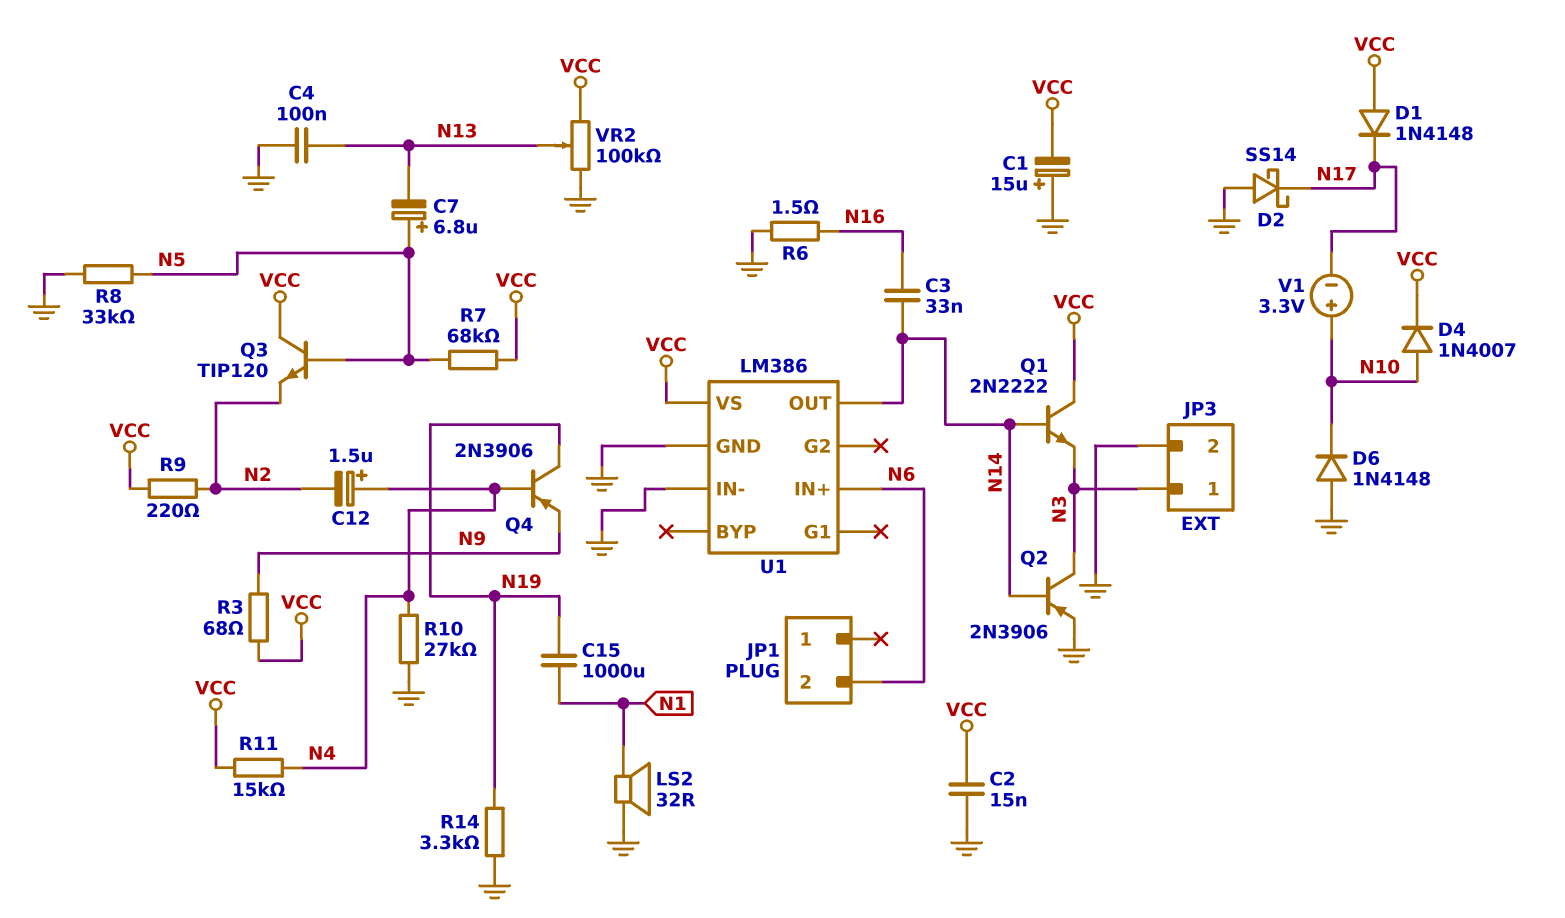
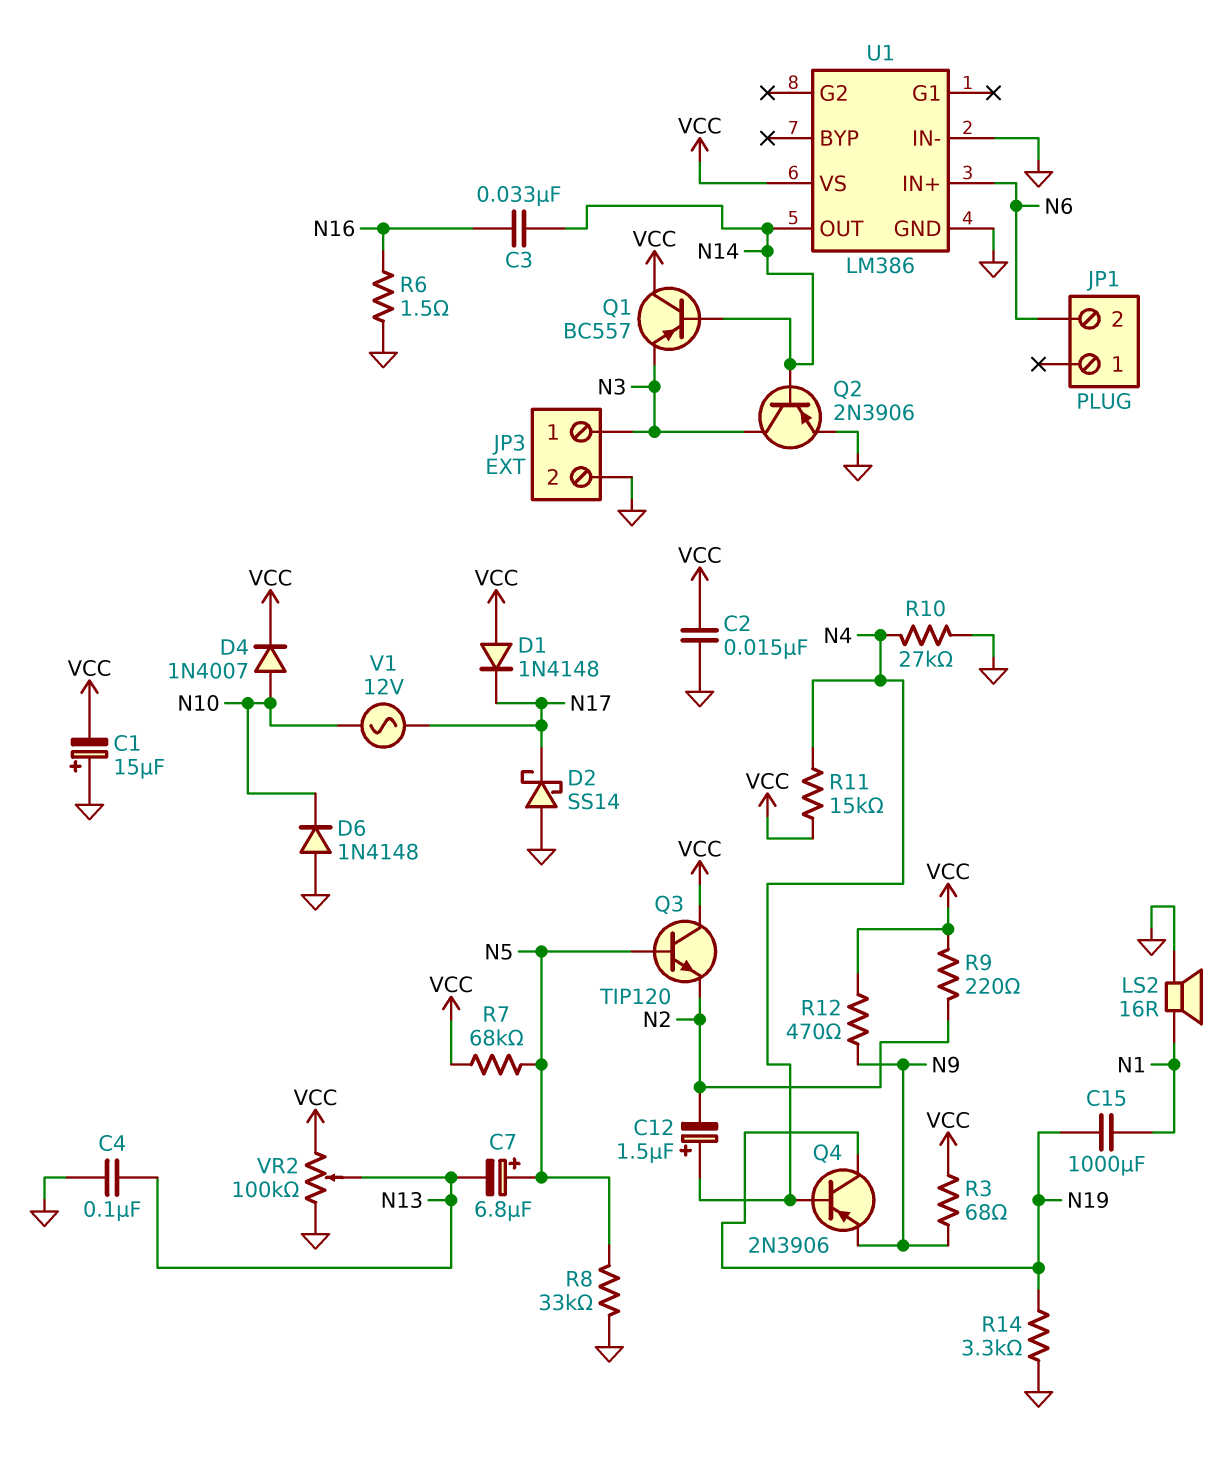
LS2: speaker 32R (GND, N1) -> speaker 16R (GND, N1)
Q1: NPN 2N2222 (B N14, C VCC, E N3) -> PNP BC557 (B N14, C VCC, E N3)
R12: none -> 470 (N9, VCC)
V1: 3.3V (plus N10, minus N17) -> AC 12V (N10, N17)

